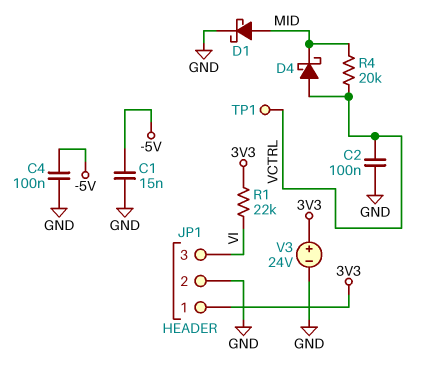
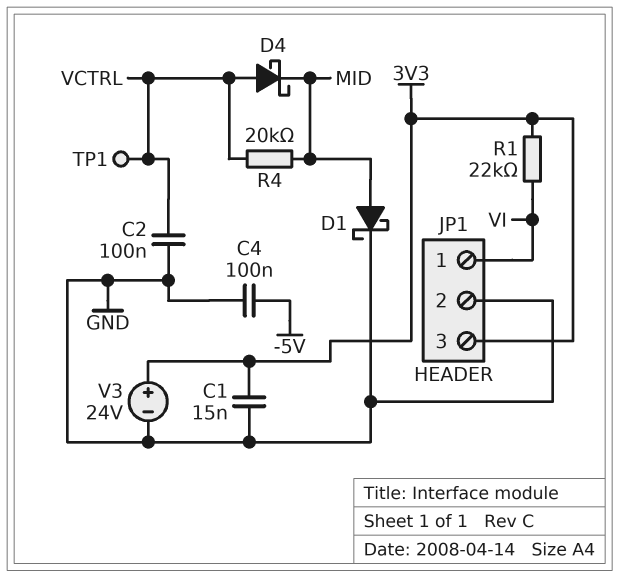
C1: 15nF (-5V, GND) -> 15nF (3V3, GND)
JP1 pin 1: 3V3 -> VI
JP1 pin 3: VI -> 3V3

